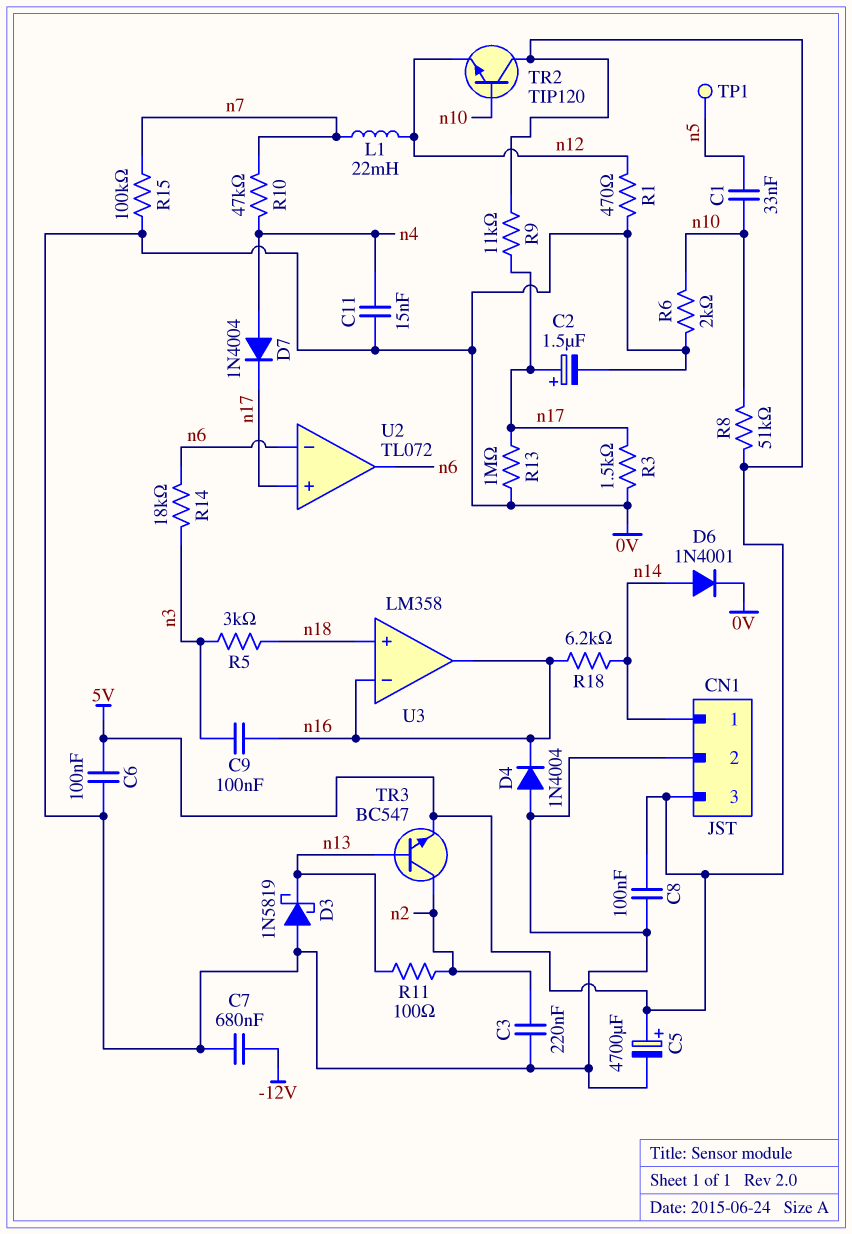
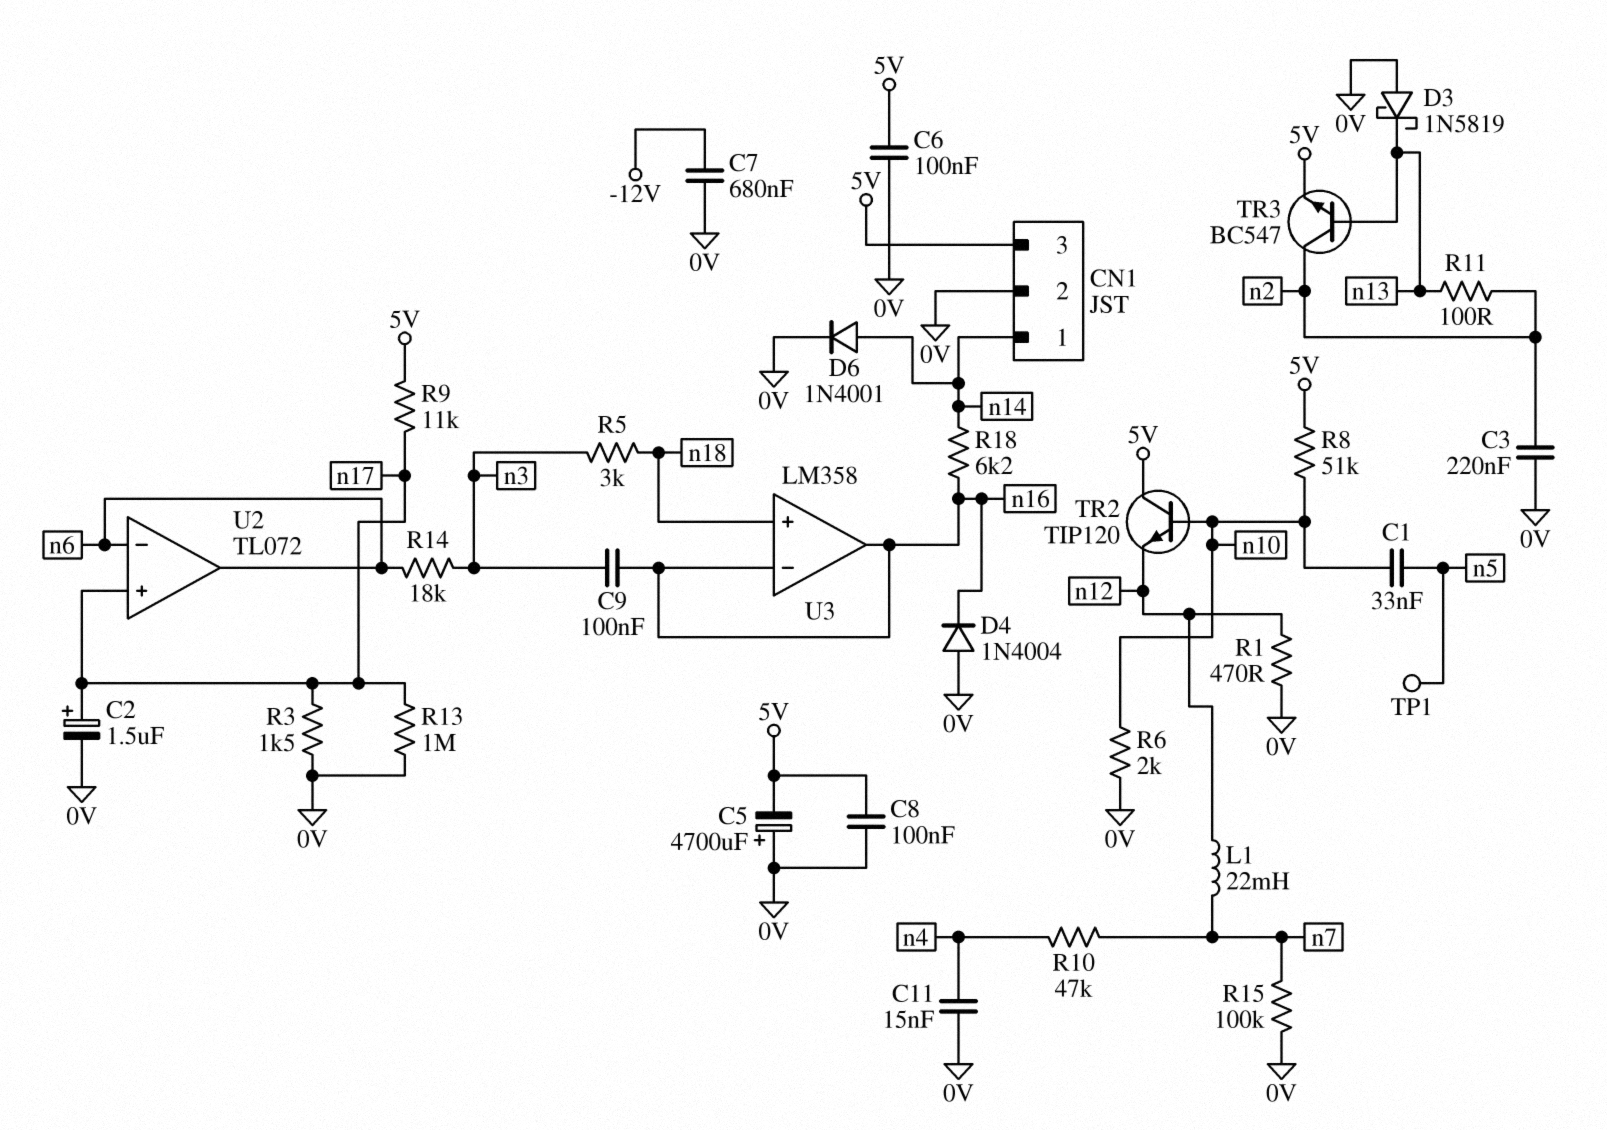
C5: 4700uF (plus 5V, minus 0V) -> 4700uF (plus 0V, minus 5V)
D7: diode 1N4004 (A n4, K n17) -> none

